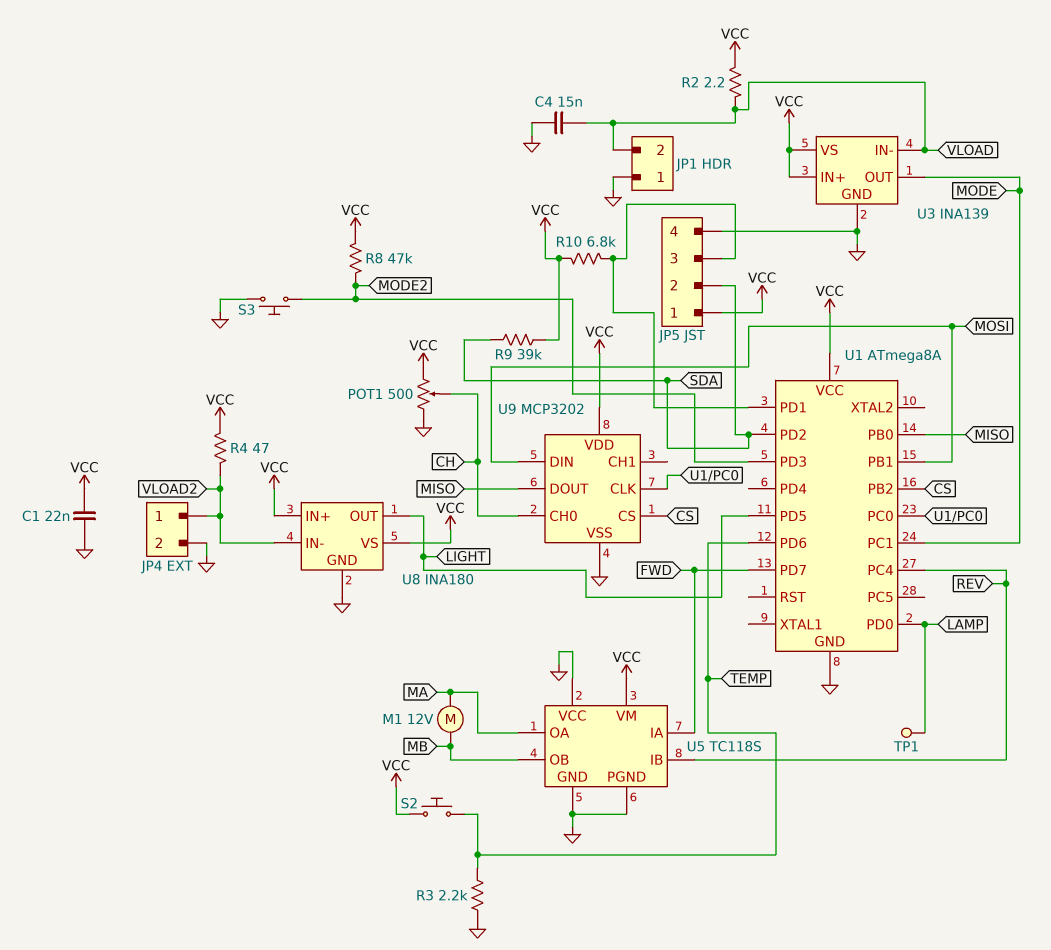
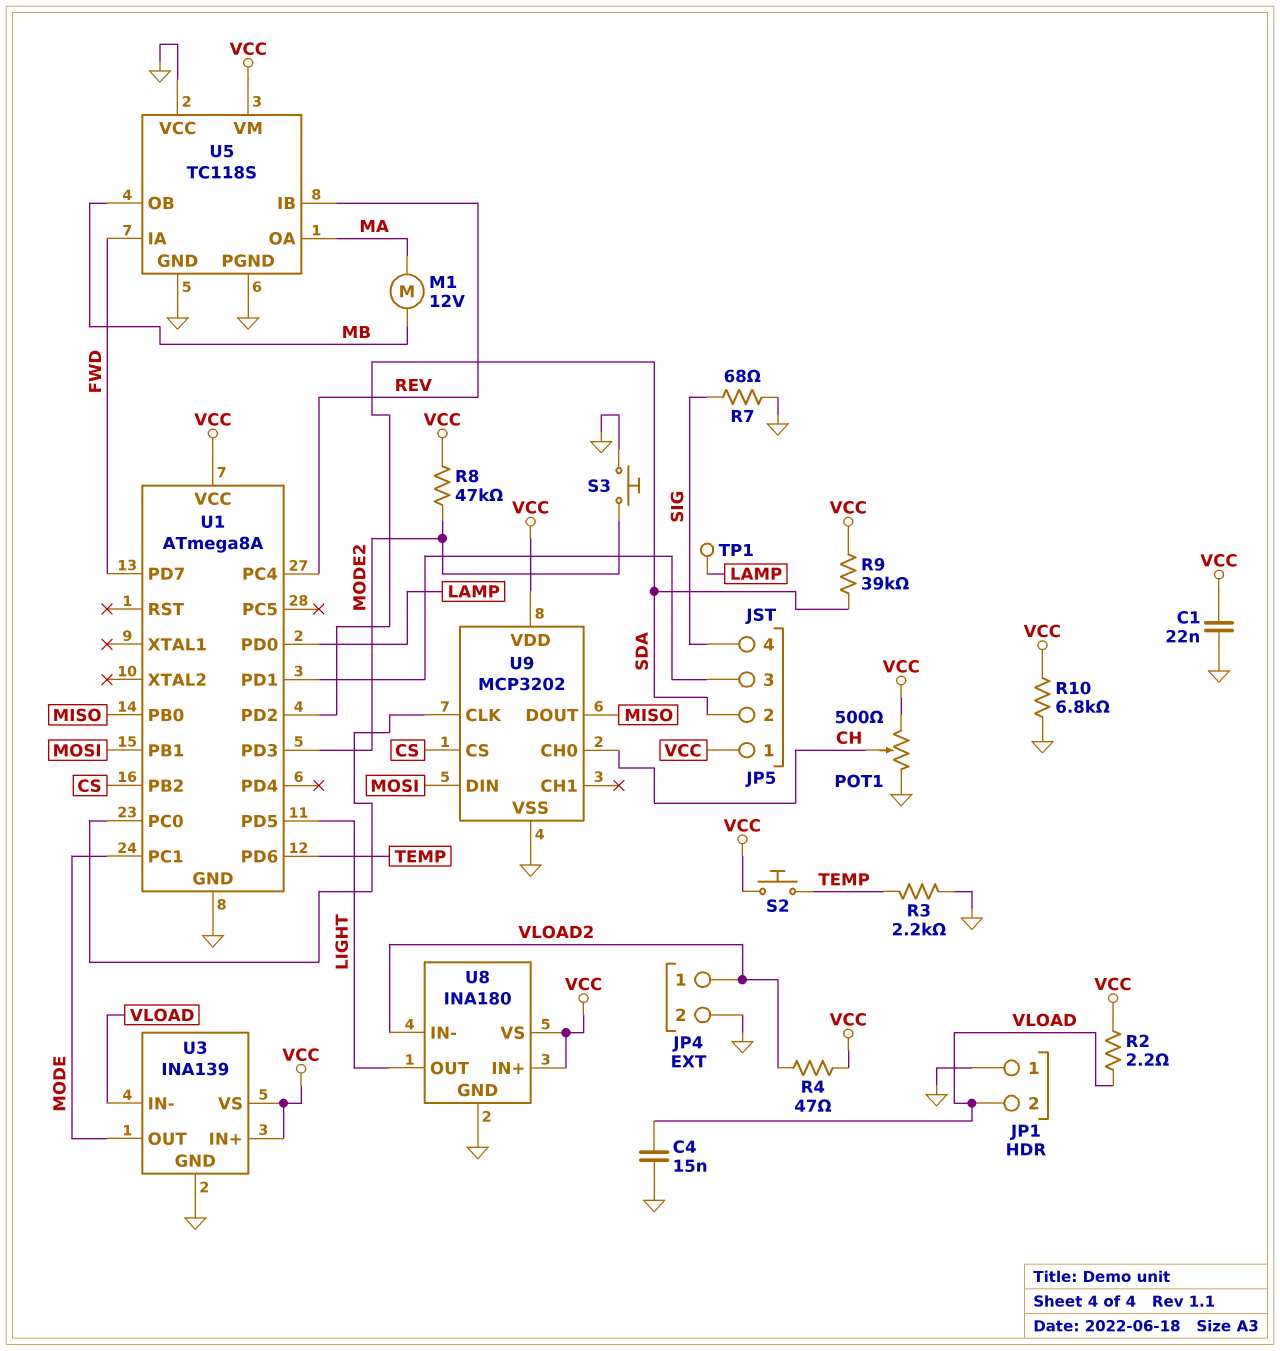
JP5 pin 4: GND -> SIG
R7: none -> 68 (GND, SIG)
R10: 6.8k (JP5/3, VCC) -> 6.8k (GND, VCC)

